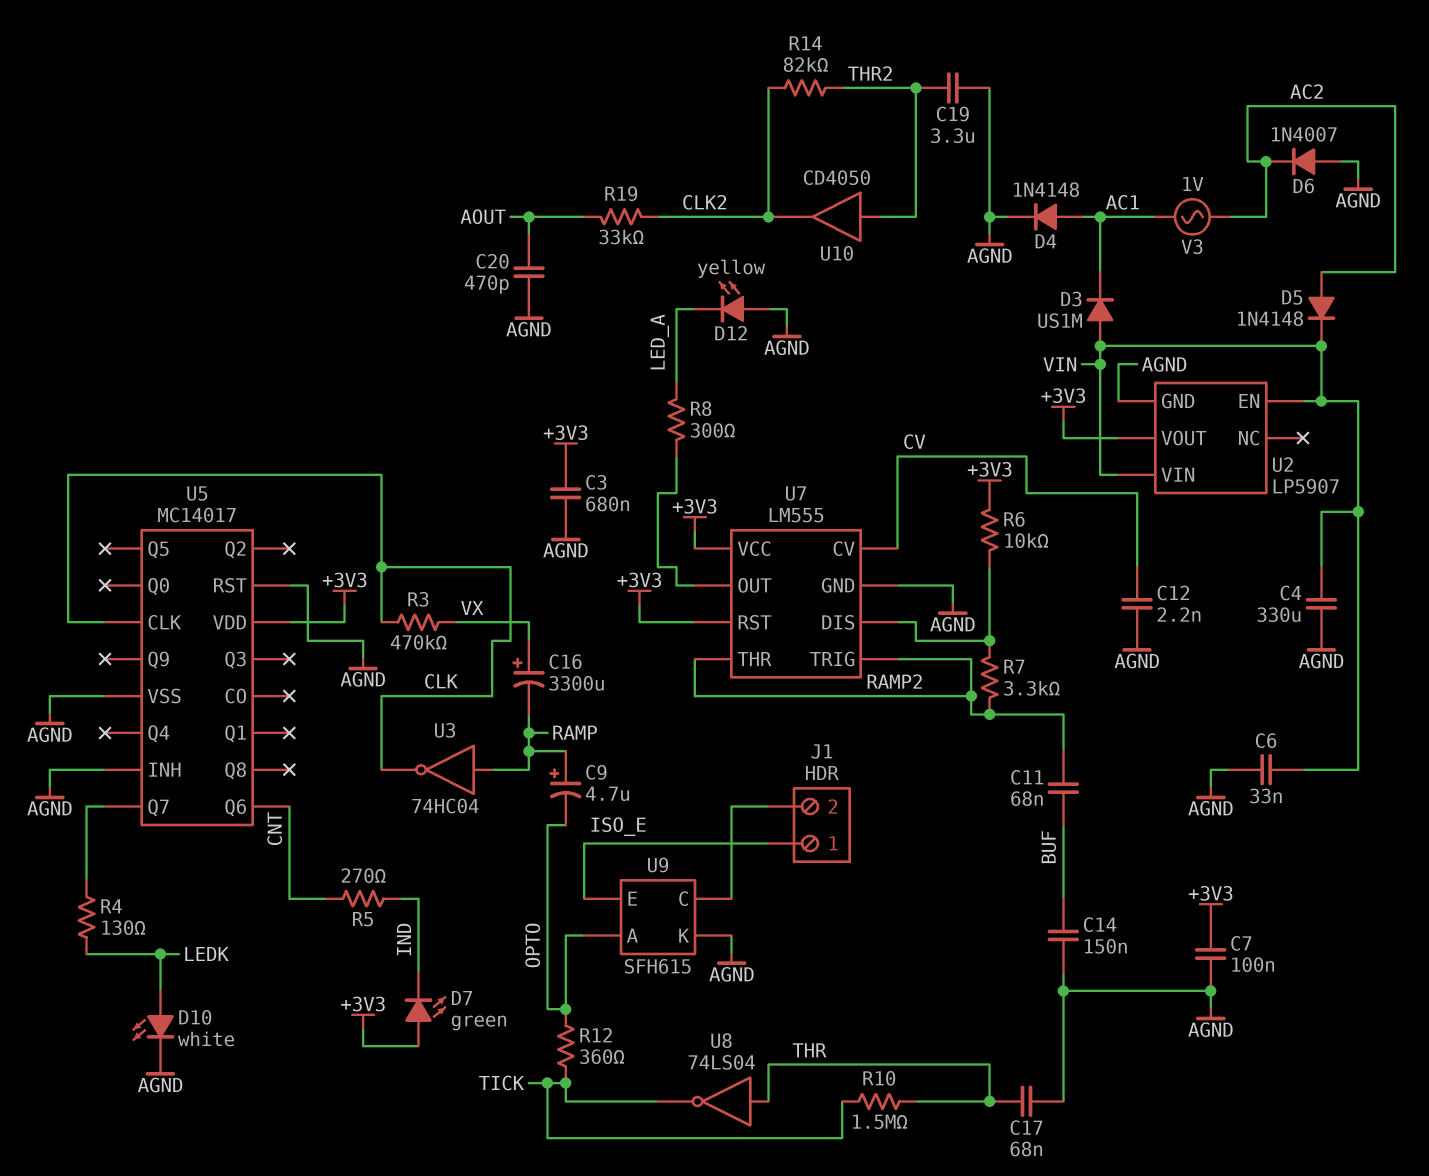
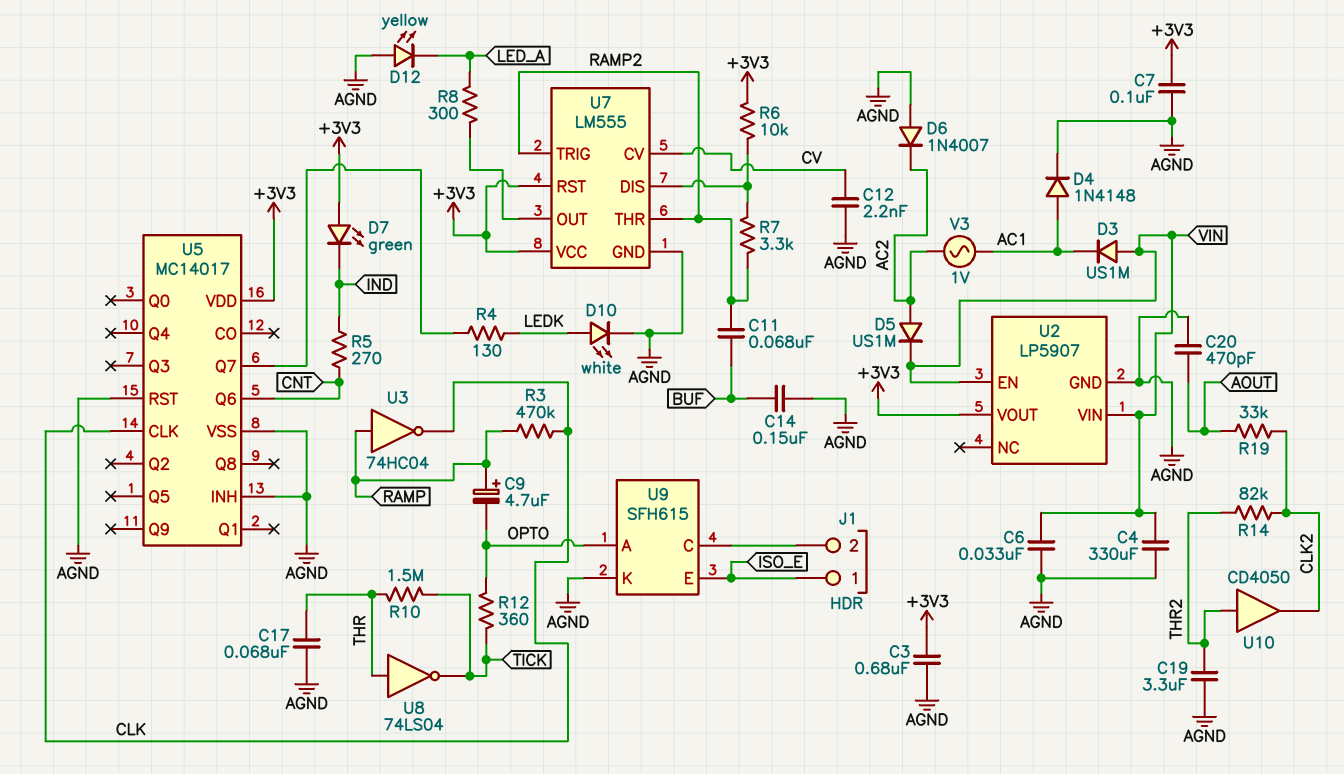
C16: 3300uF (plus VX, minus RAMP) -> none
D5: diode 1N4148 (A AC2, K VIN) -> diode US1M (A AC2, K VIN)
R3: 470k (CLK, VX) -> 470k (CLK, RAMP)

